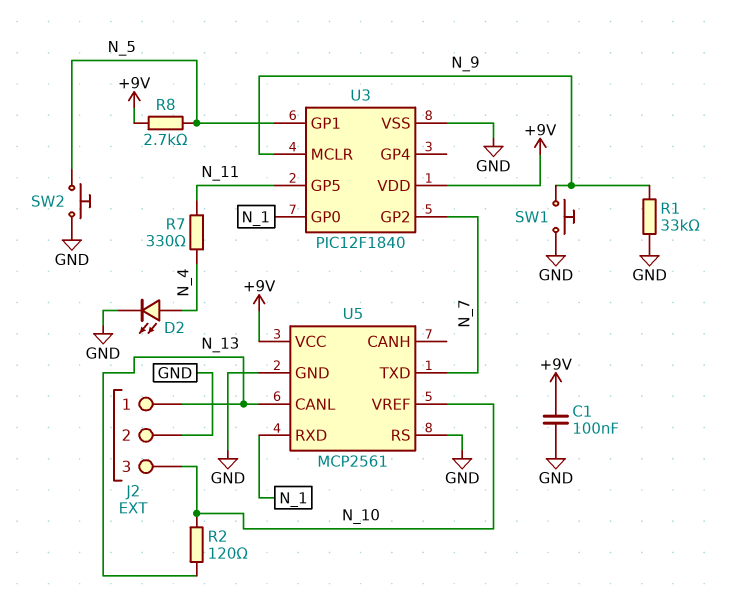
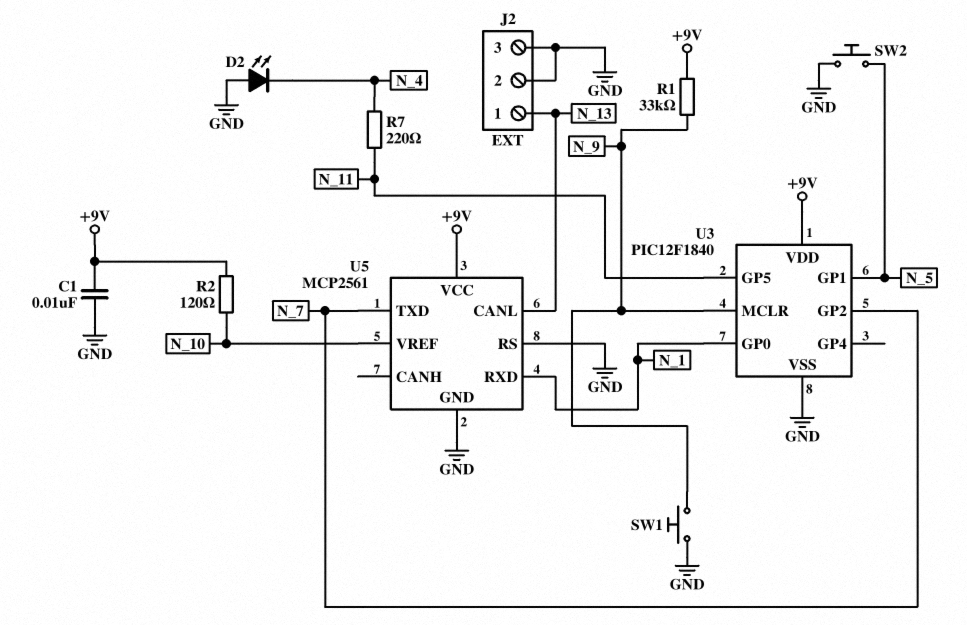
C1: 100nF (+9V, GND) -> 10nF (+9V, GND)
D2: LED (A N_4, K GND) -> LED (A GND, K N_4)
J2 pin 3: N_10 -> GND
R1: 33k (GND, N_9) -> 33k (+9V, N_9)
R2: 120 (N_10, N_13) -> 120 (+9V, N_10)
R7: 330 (N_4, N_11) -> 220 (N_4, N_11)
R8: 2.7k (+9V, N_5) -> none

